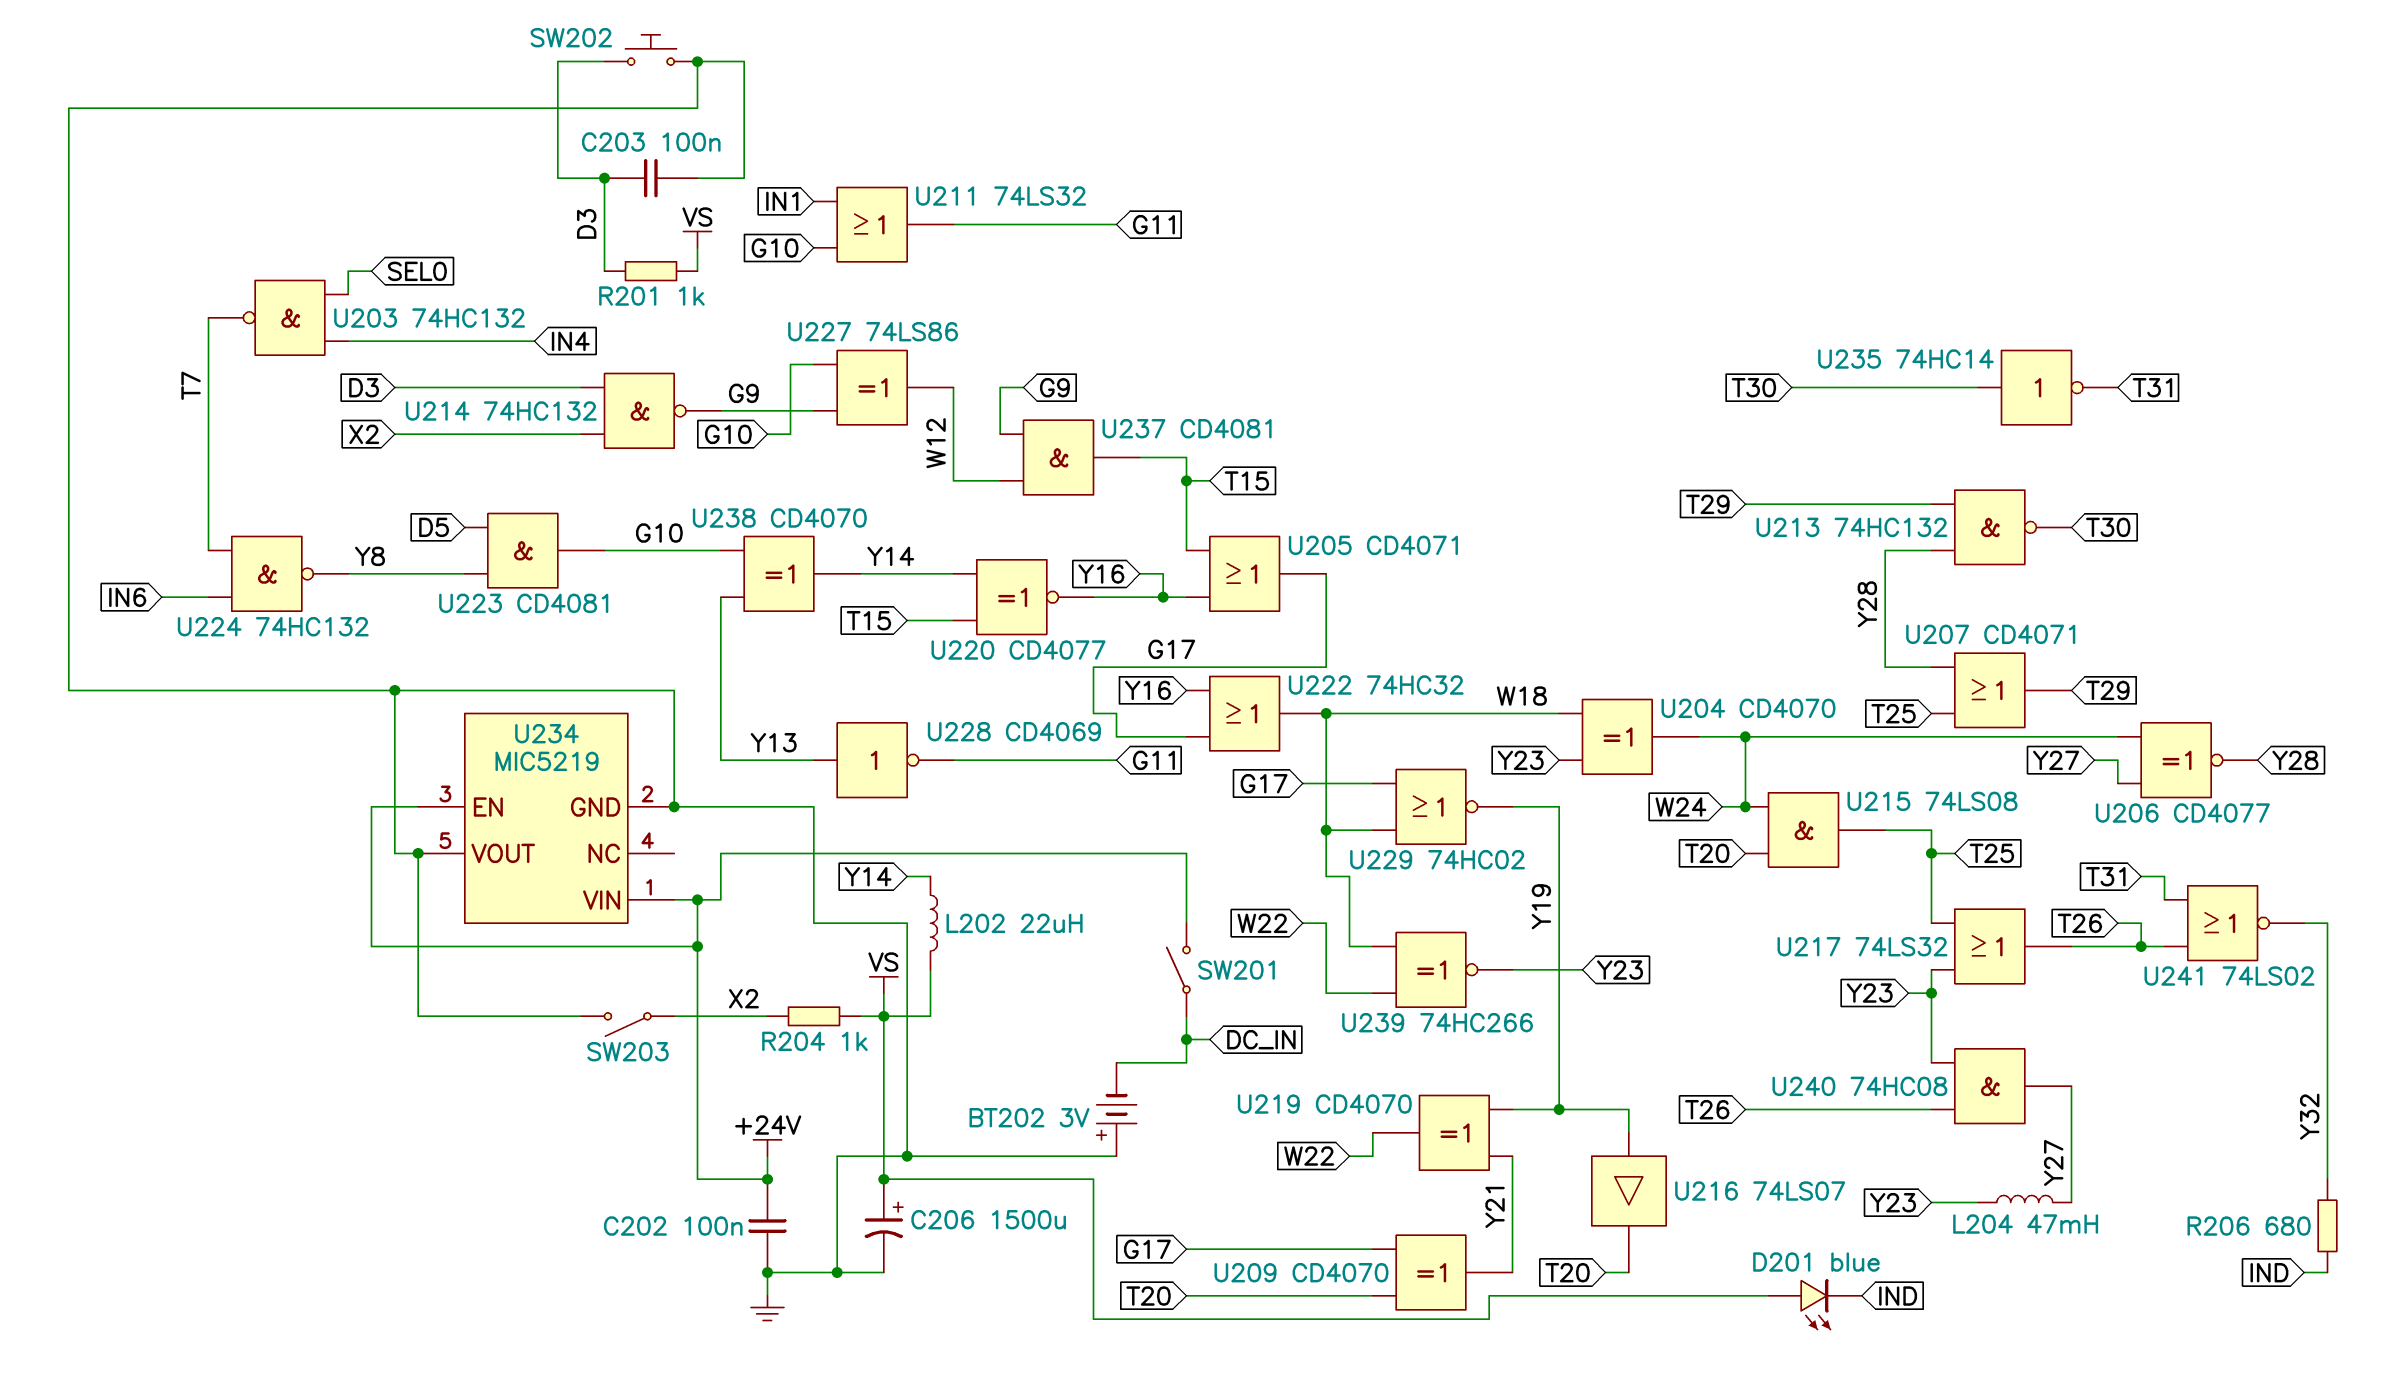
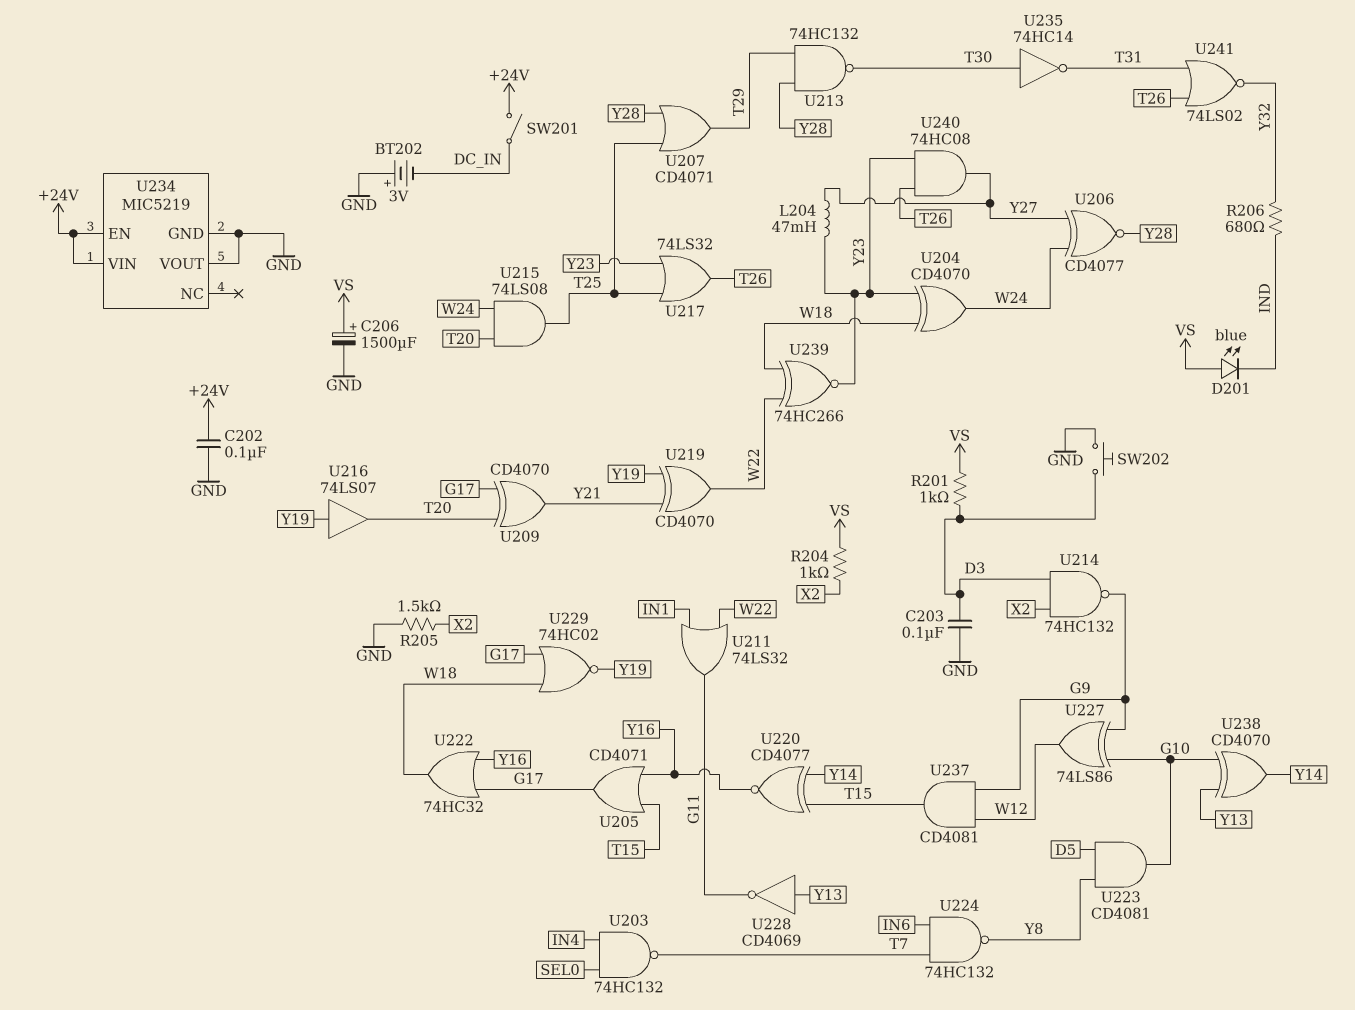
L202: 22uH (VS, Y14) -> none
R205: none -> 1.5k (GND, X2)
SW203: switch (GND, X2) -> none
U211: OR 74LS32 (in G10, in IN1, out G11) -> OR 74LS32 (in IN1, in W22, out G11)

